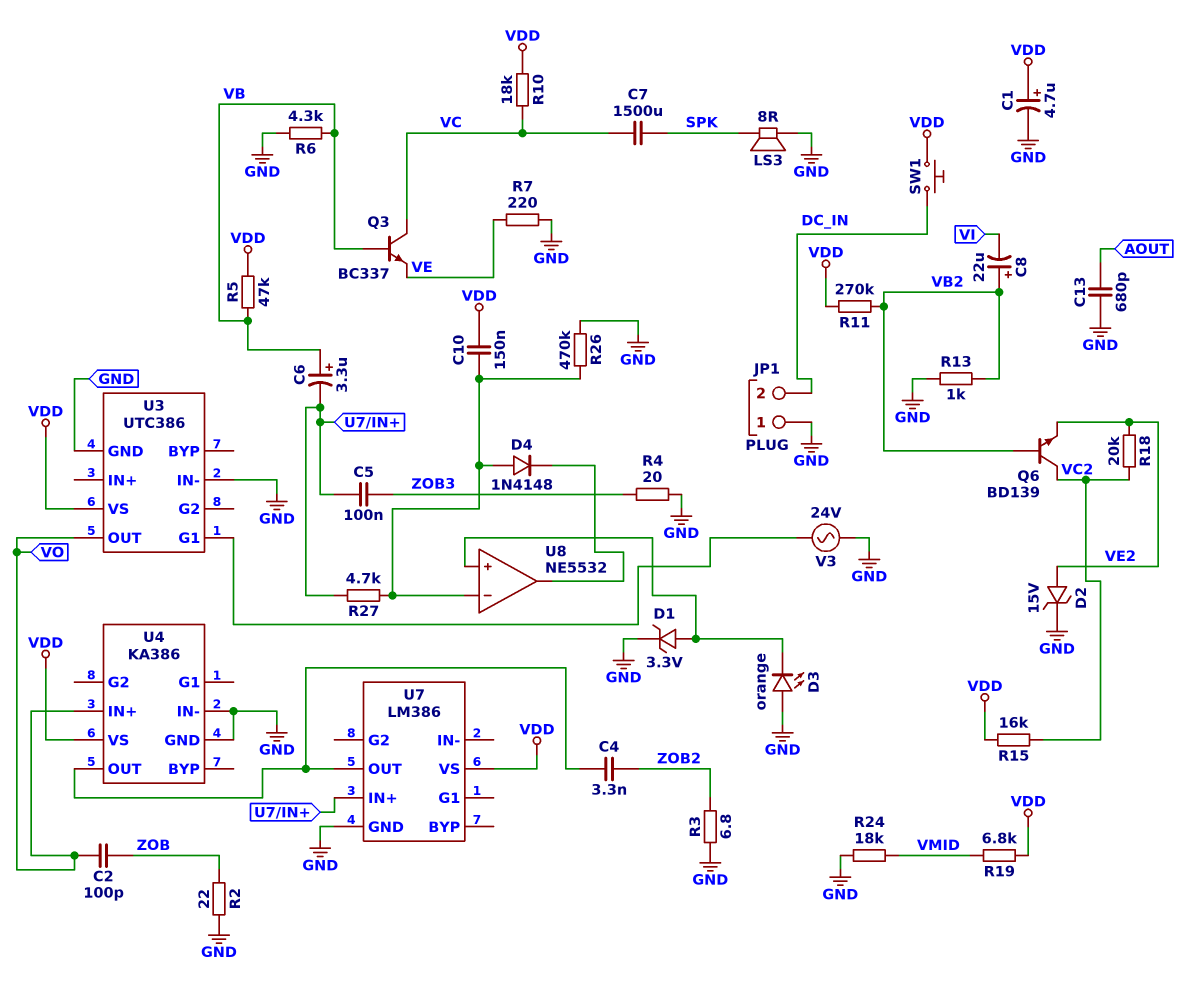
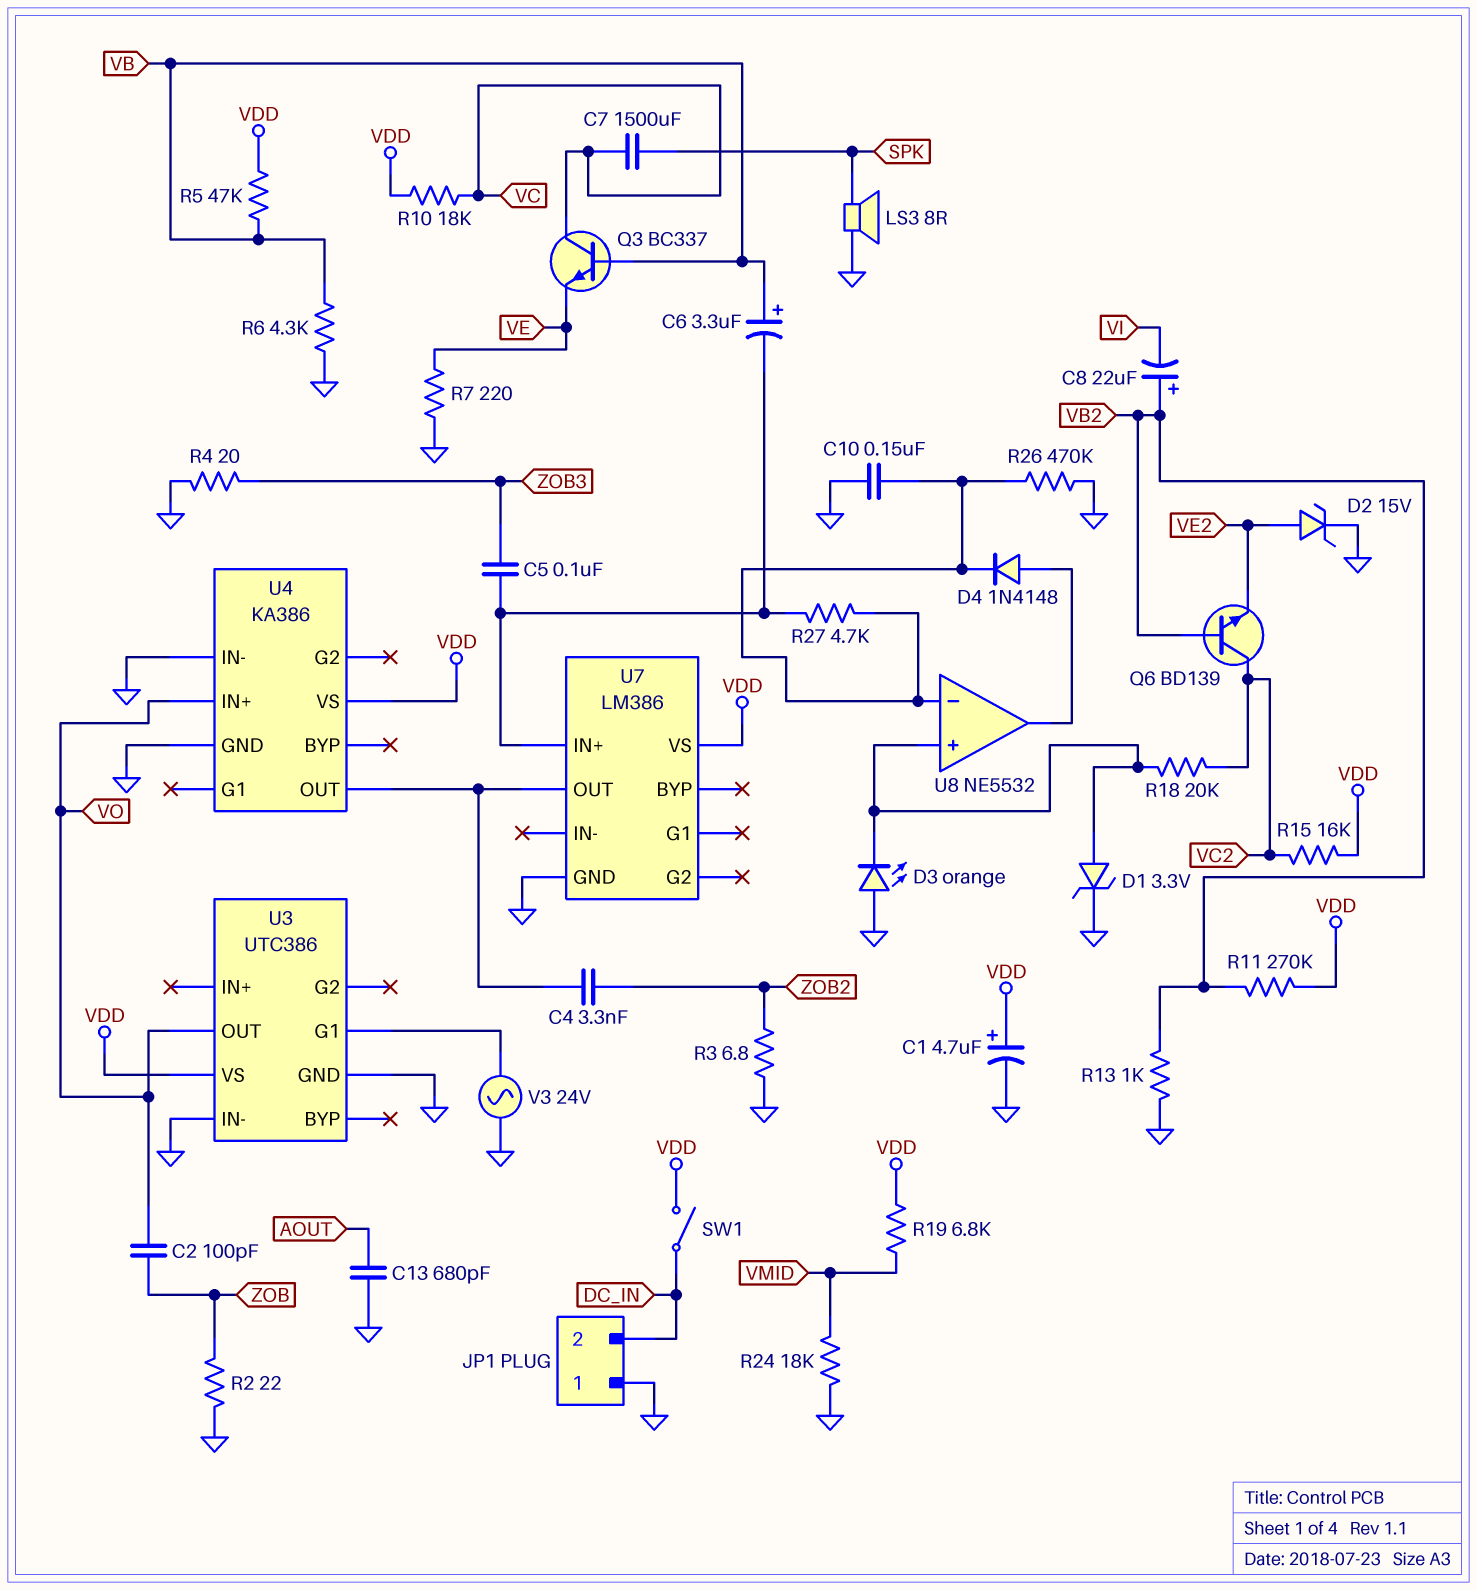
C10: 150nF (U8/in-, VDD) -> 150nF (GND, U8/in-)
D4: diode 1N4148 (A U8/in-, K U8/out) -> diode 1N4148 (A U8/out, K U8/in-)
R18: 20k (VC2, VE2) -> 20k (U8/in+, VC2)
SW1: button (DC_IN, VDD) -> switch (DC_IN, VDD)

